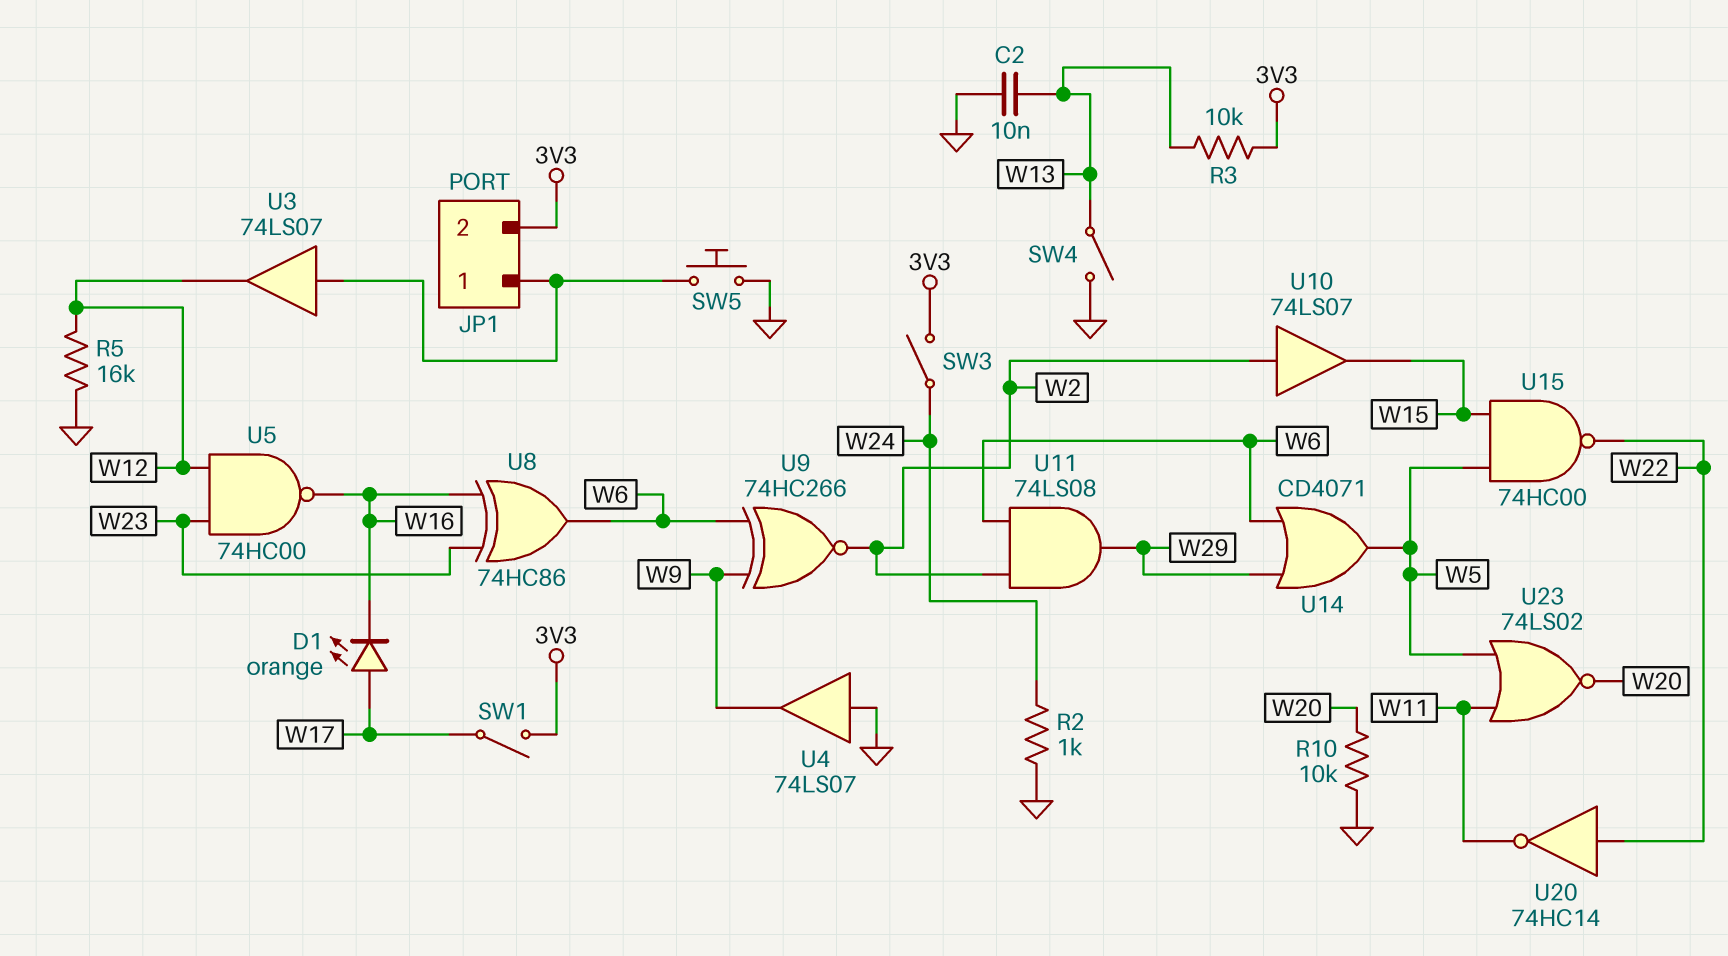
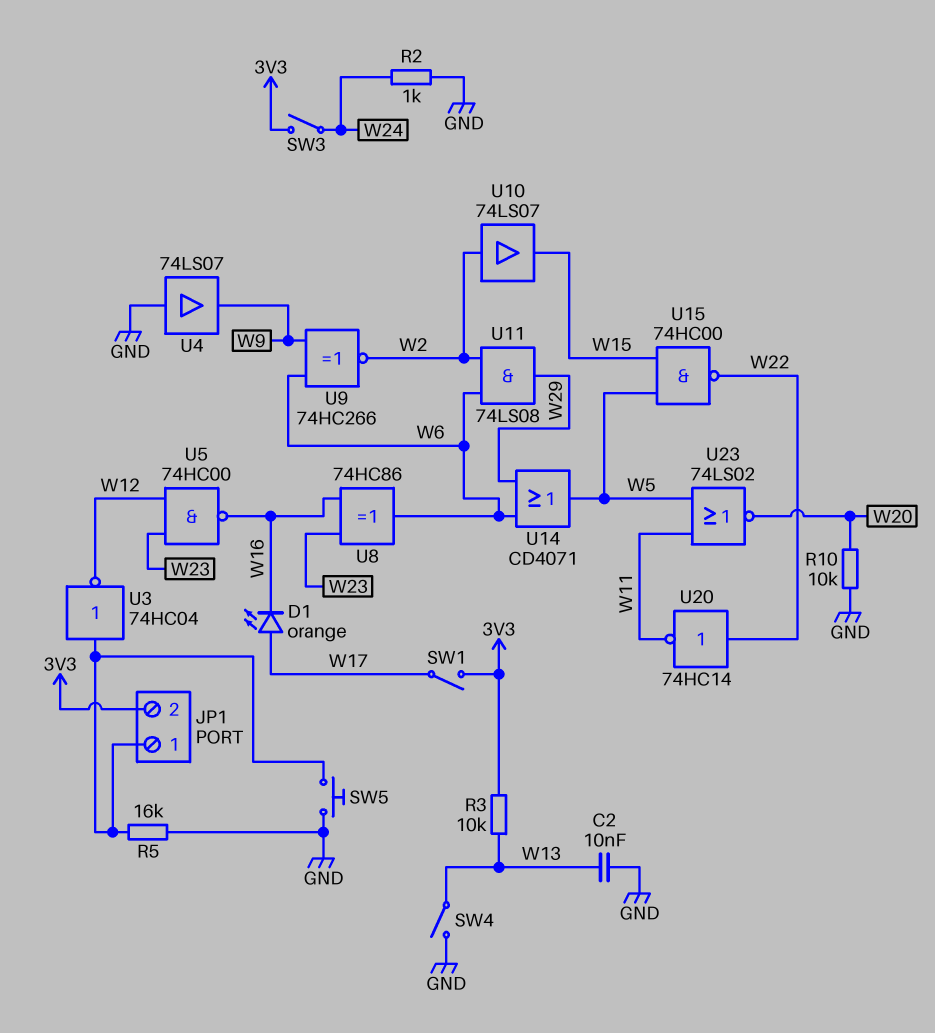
R5: 16k (GND, W12) -> 16k (GND, JP1/1)
U3: buffer 74LS07 (in JP1/1, out W12) -> NOT 74HC04 (in JP1/1, out W12)

